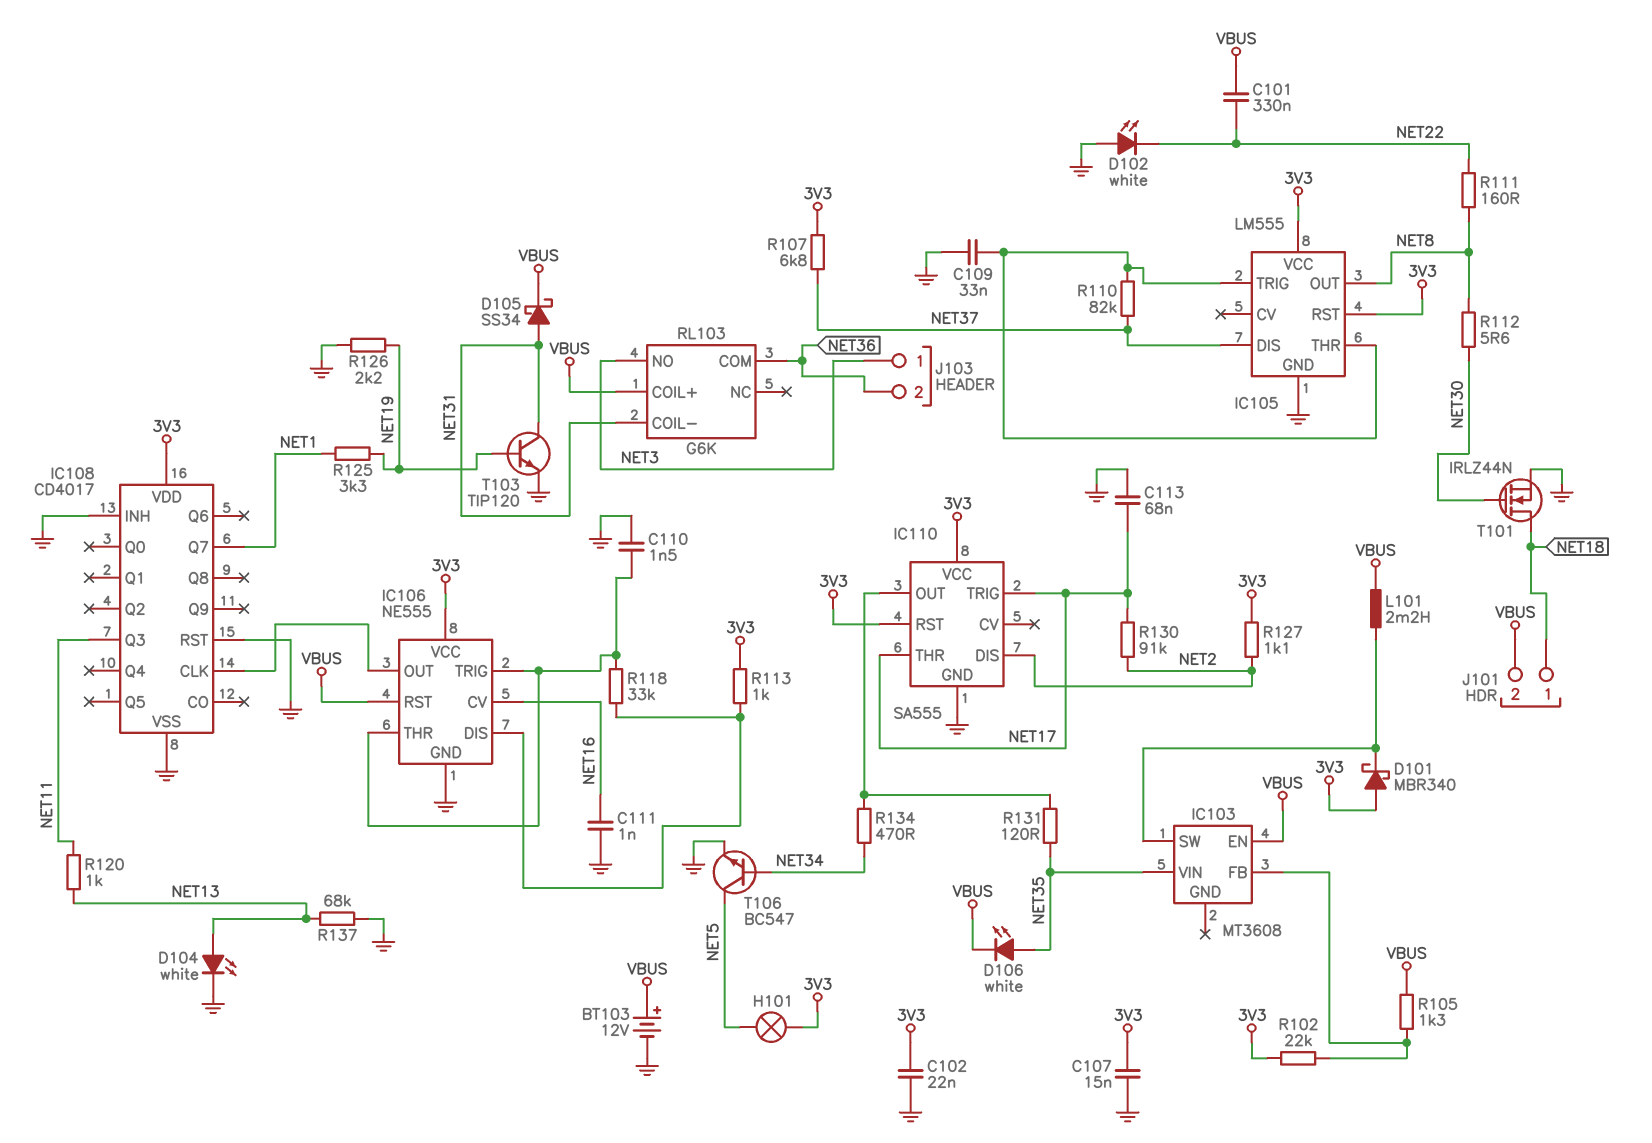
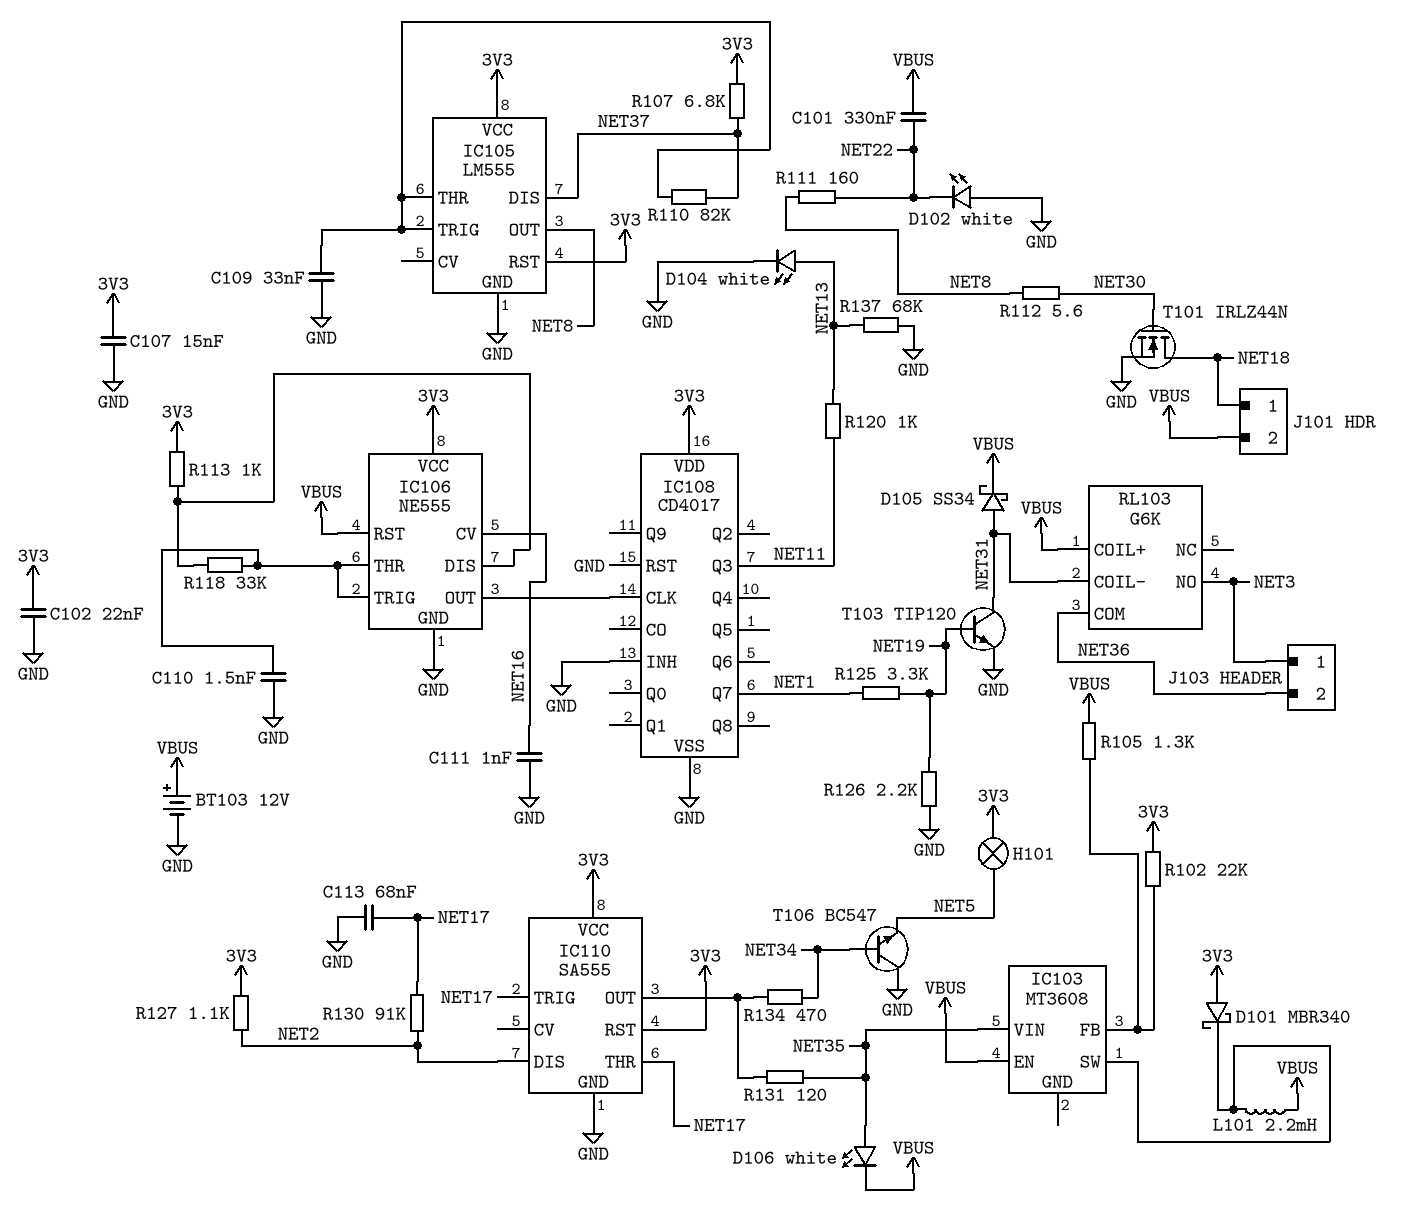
T106: NPN BC547 (B NET34, C NET5, E GND) -> NPN BC547 (B NET34, C GND, E NET5)

